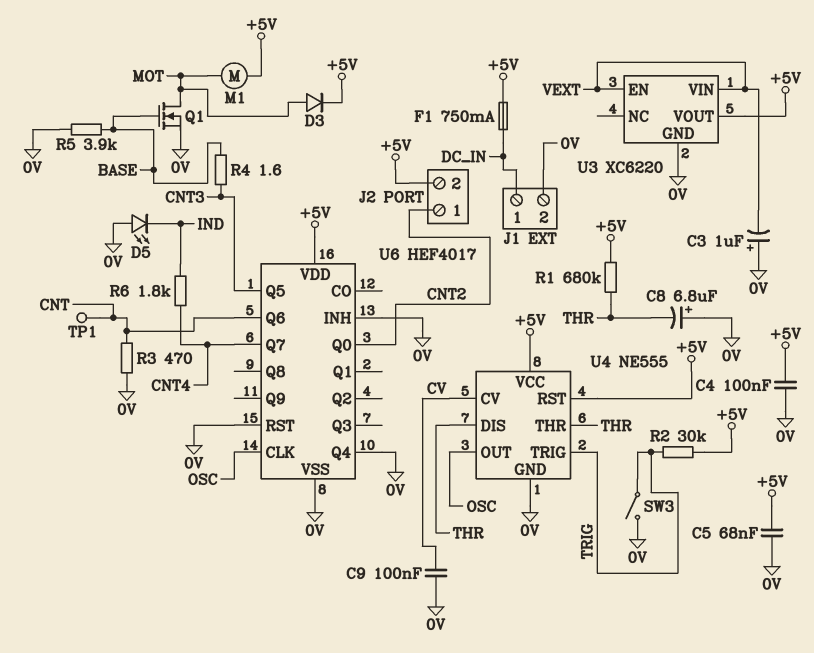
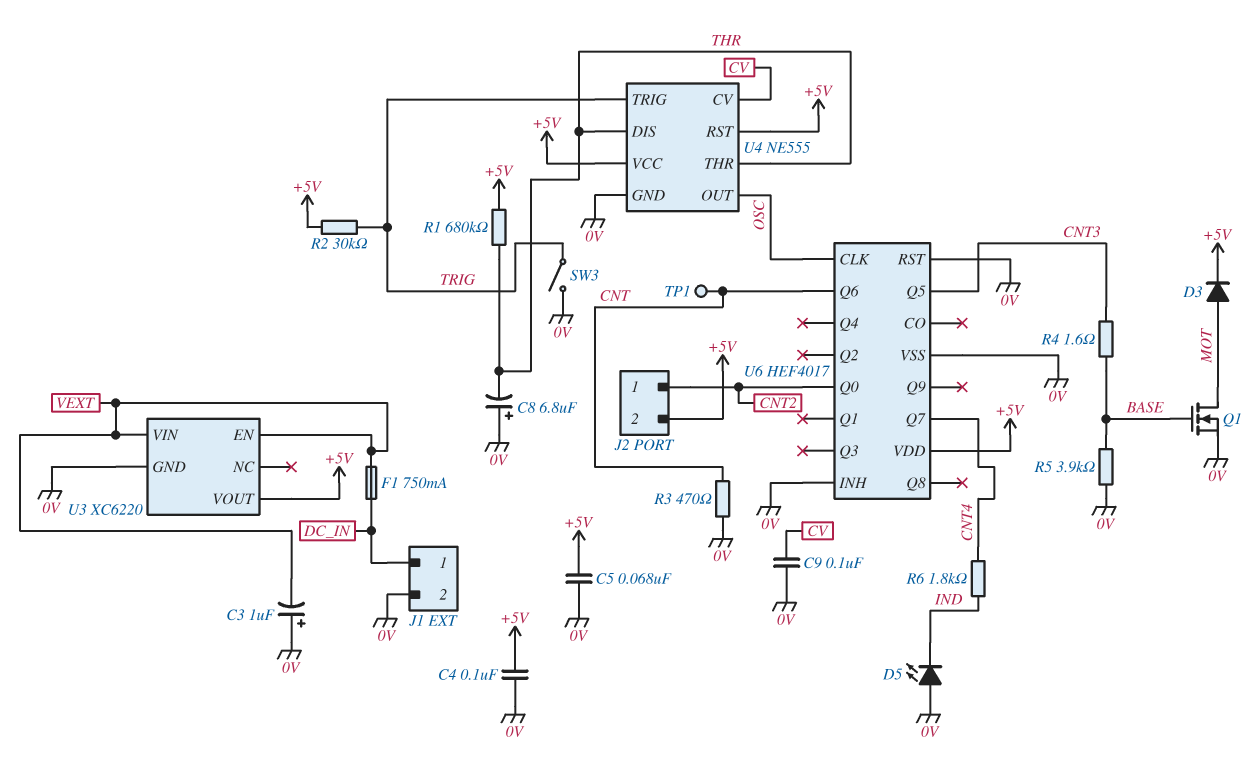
F1: 750mA (+5V, DC_IN) -> 750mA (DC_IN, VEXT)
M1: motor (+5V, MOT) -> none
U6 pin Q4: 0V -> none

